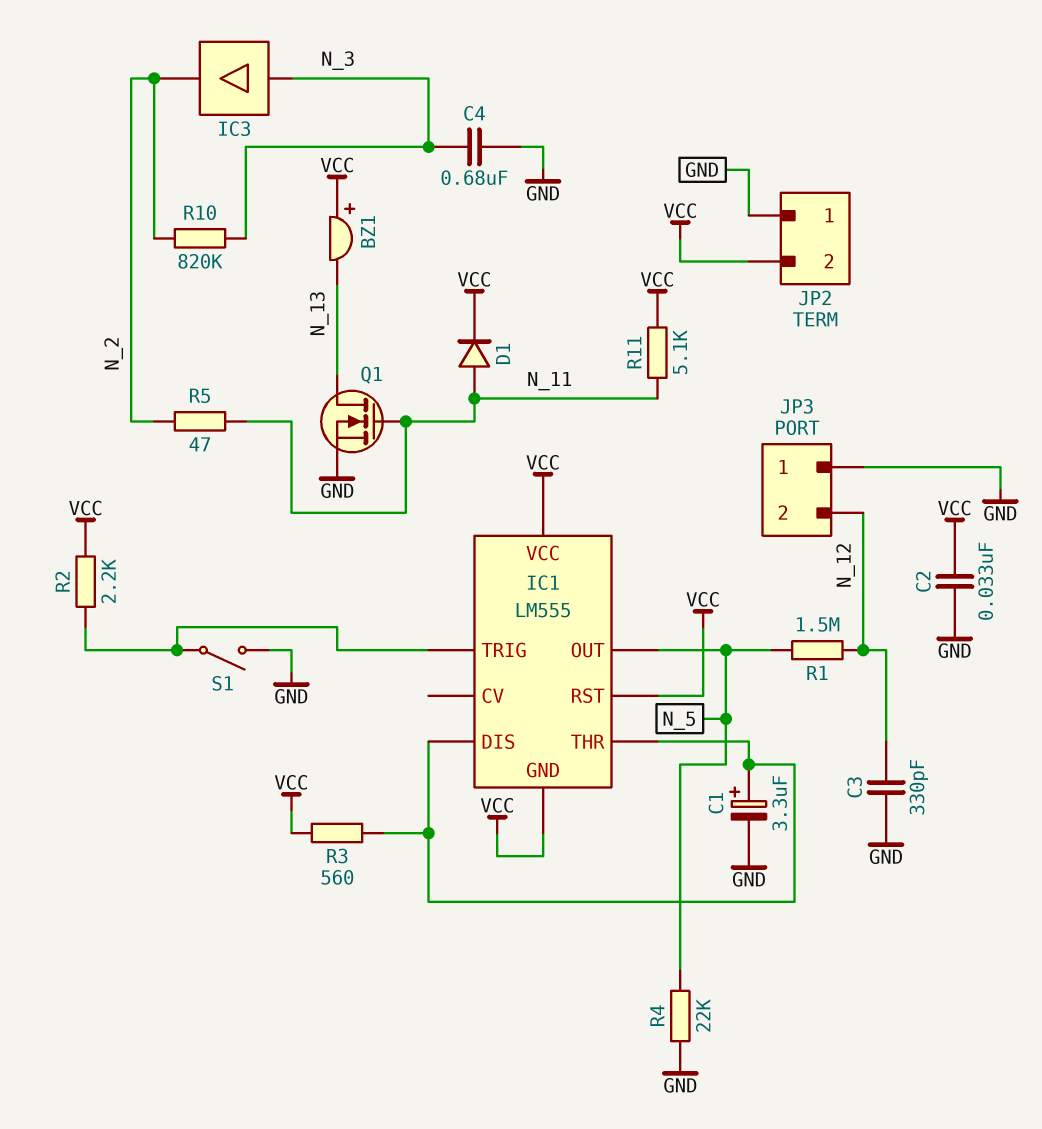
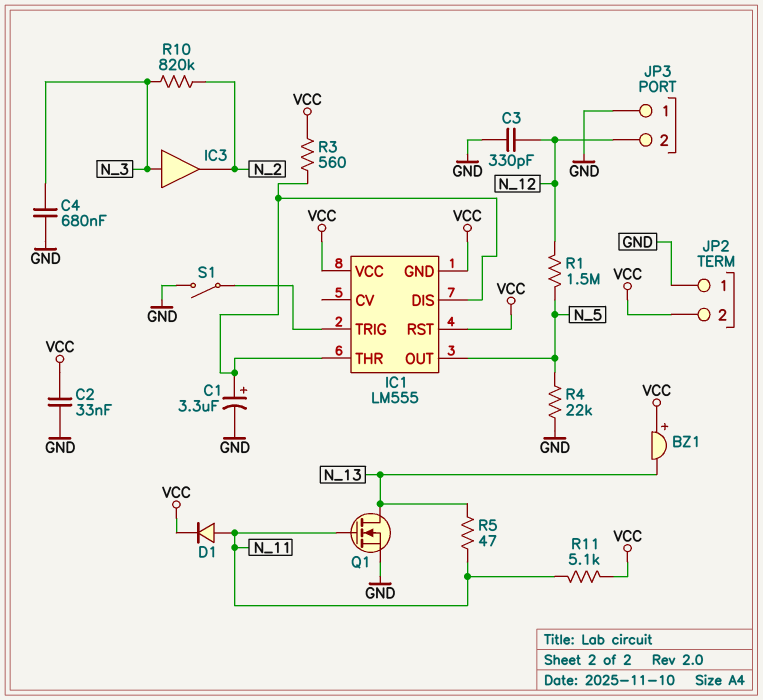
R2: 2.2k (IC1/TRIG, VCC) -> none
R5: 47 (N_2, N_11) -> 47 (N_11, N_13)

